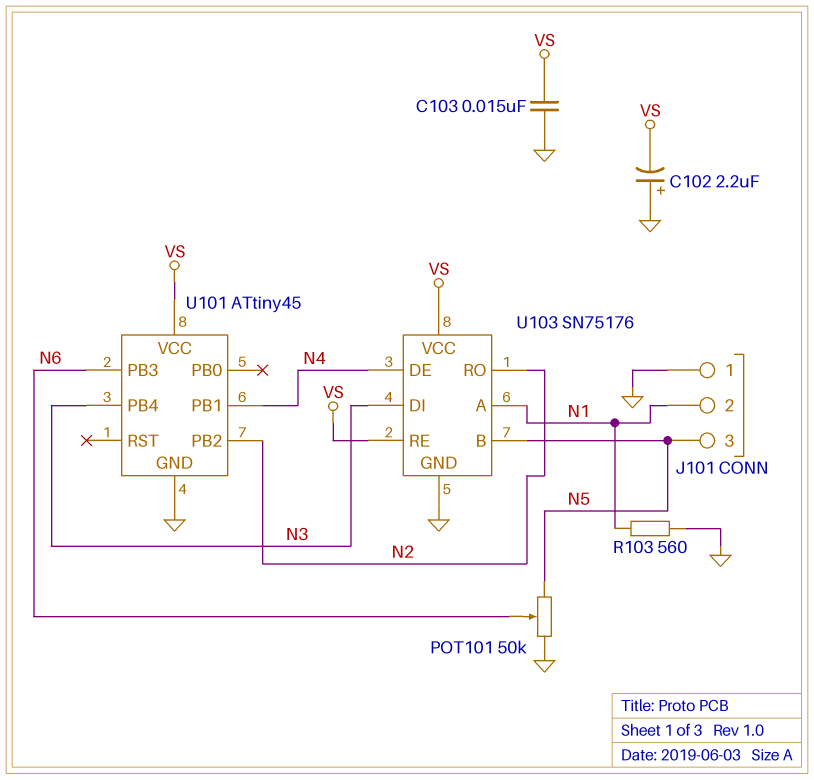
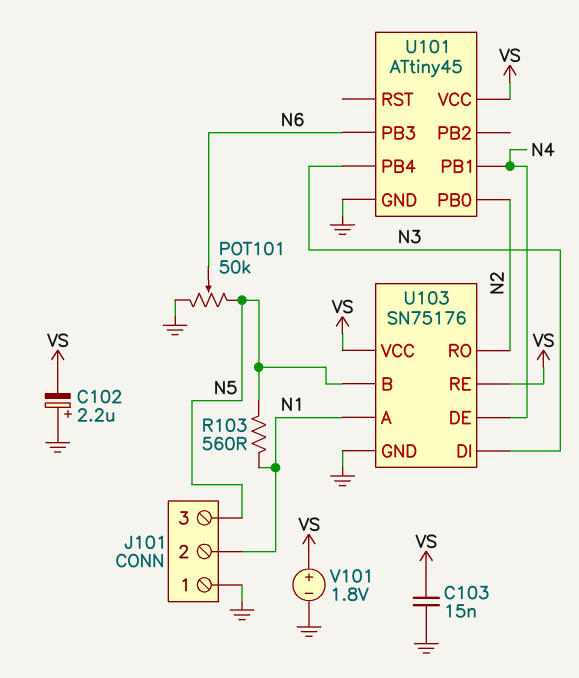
R103: 560 (GND, N1) -> 560 (N1, N5)
U101 pin PB0: none -> N2
U101 pin PB2: N2 -> none
V101: none -> 1.8V (plus VS, minus GND)

